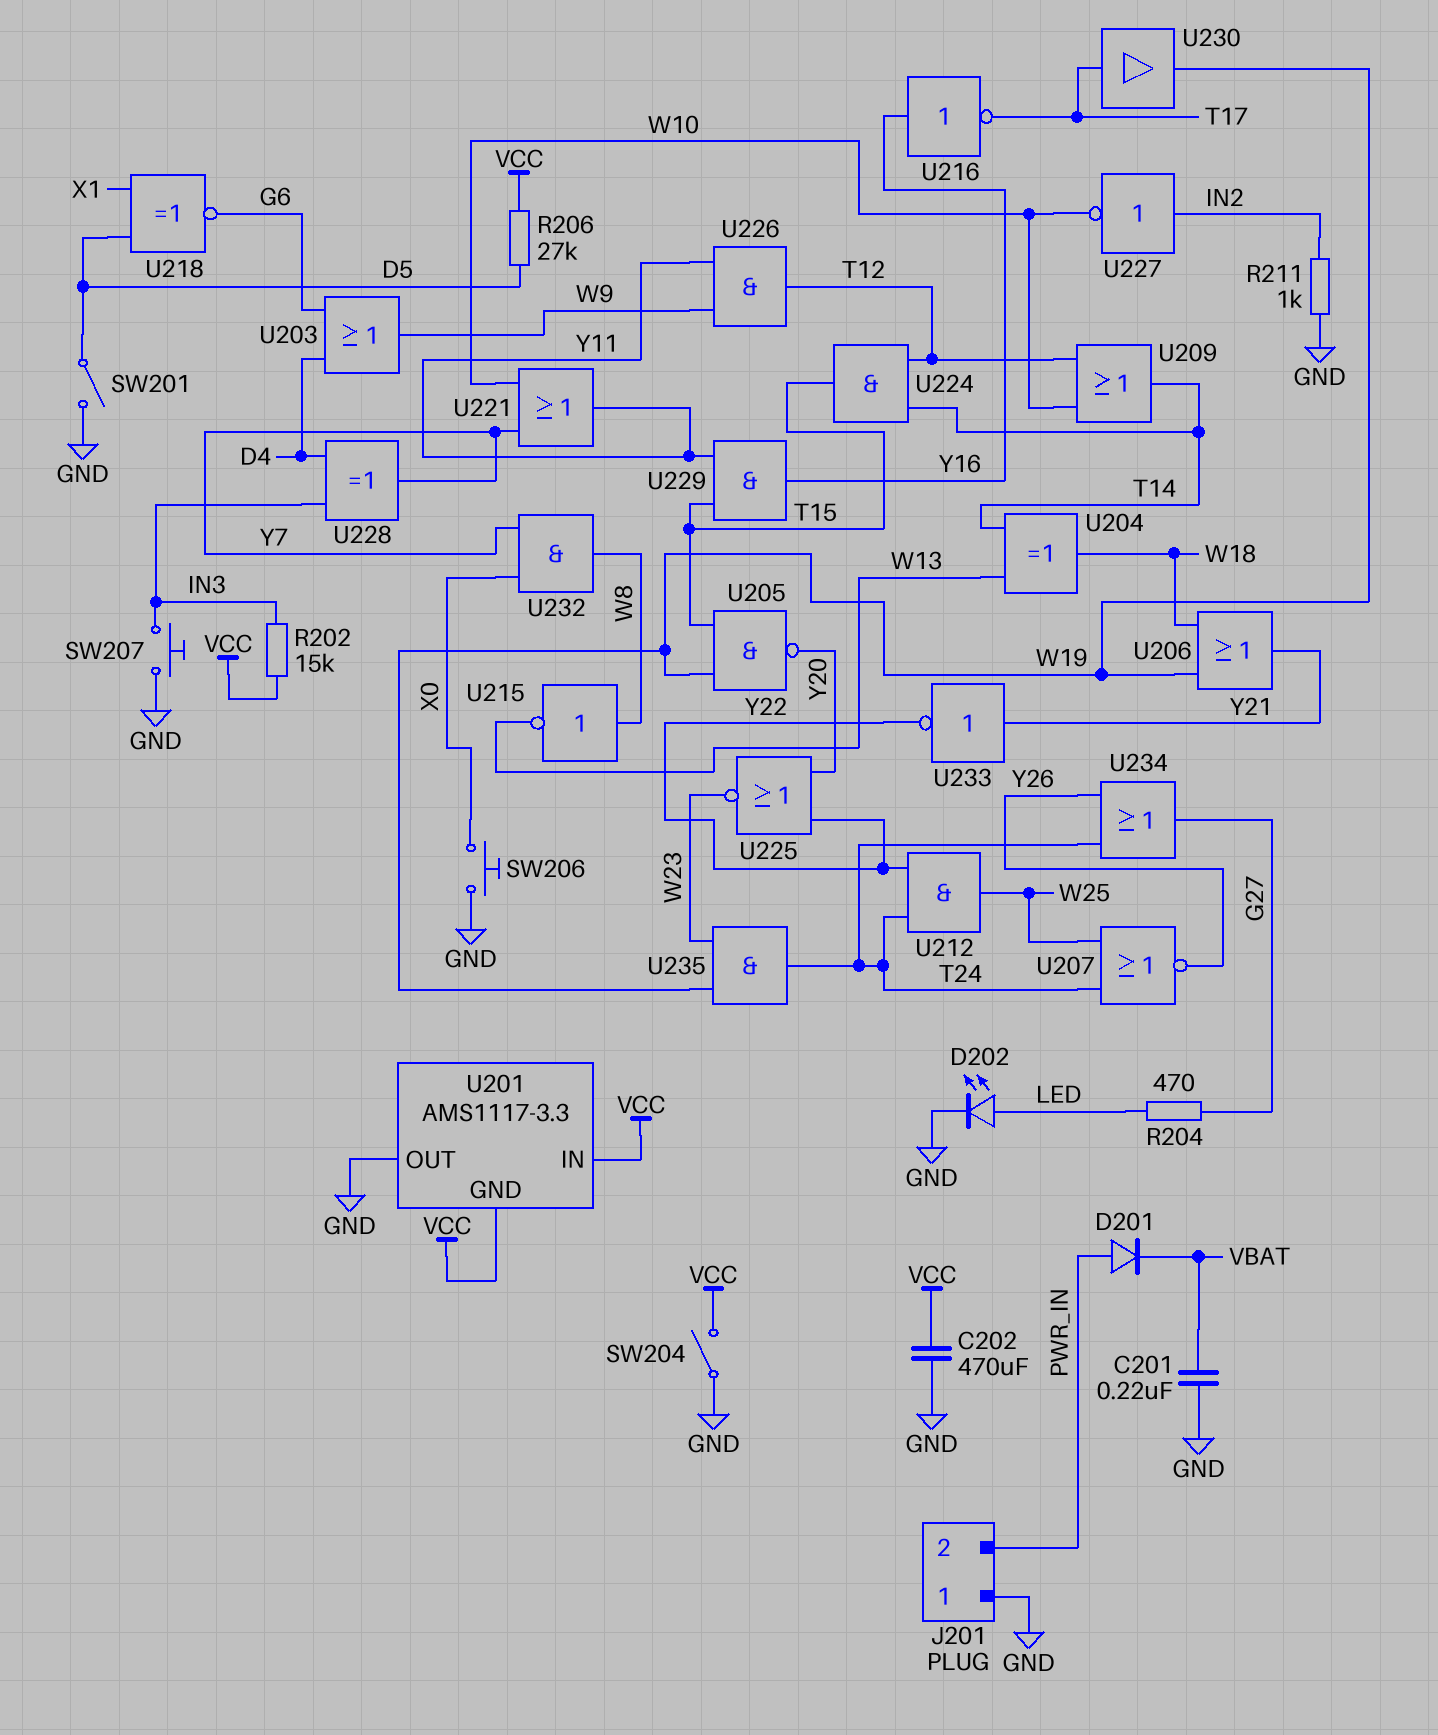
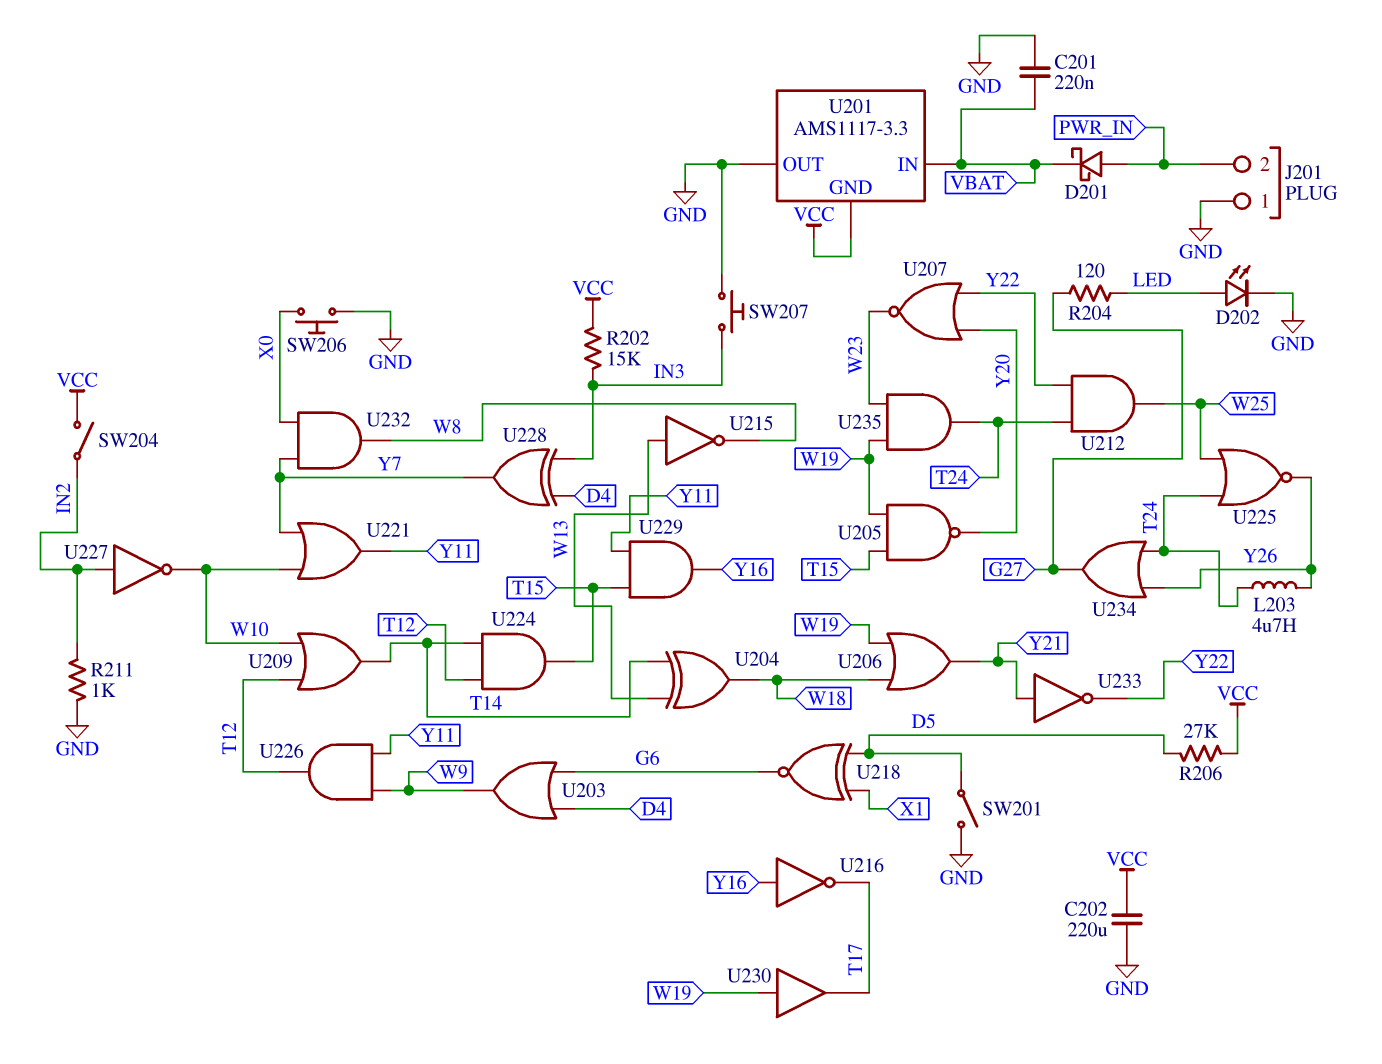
C202: 470uF (GND, VCC) -> 220uF (GND, VCC)
D201: diode (A PWR_IN, K VBAT) -> schottky (A PWR_IN, K VBAT)
L203: none -> 4.7uH (T24, Y26)
R204: 470 (G27, LED) -> 120 (G27, LED)
SW204: switch (GND, VCC) -> switch (IN2, VCC)
U201 pin IN: VCC -> VBAT
U207: NOR (in T24, in W25, out Y26) -> NOR (in Y20, in Y22, out W23)
U215: NOT (in W8, out W13) -> NOT (in W13, out W8)
U225: NOR (in Y20, in Y22, out W23) -> NOR (in T24, in W25, out Y26)
U230: buffer (in T17, out W19) -> buffer (in W19, out T17)

